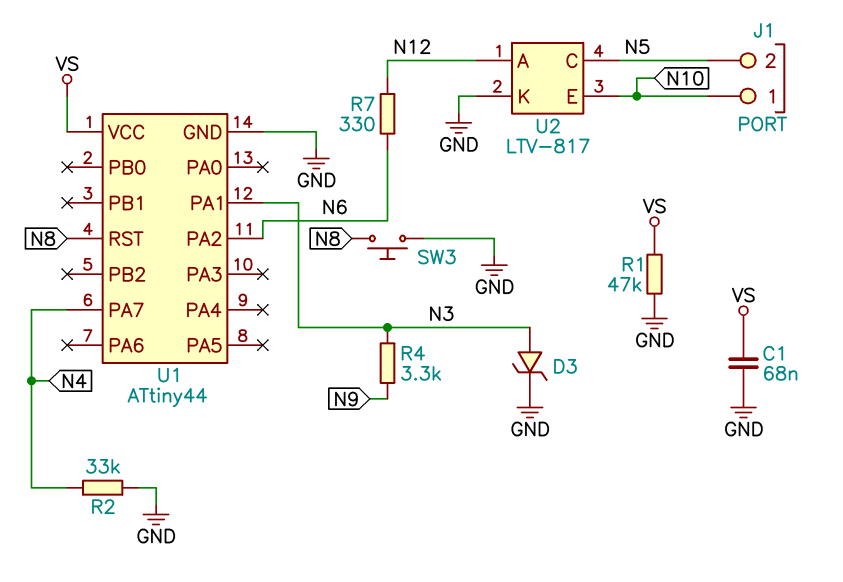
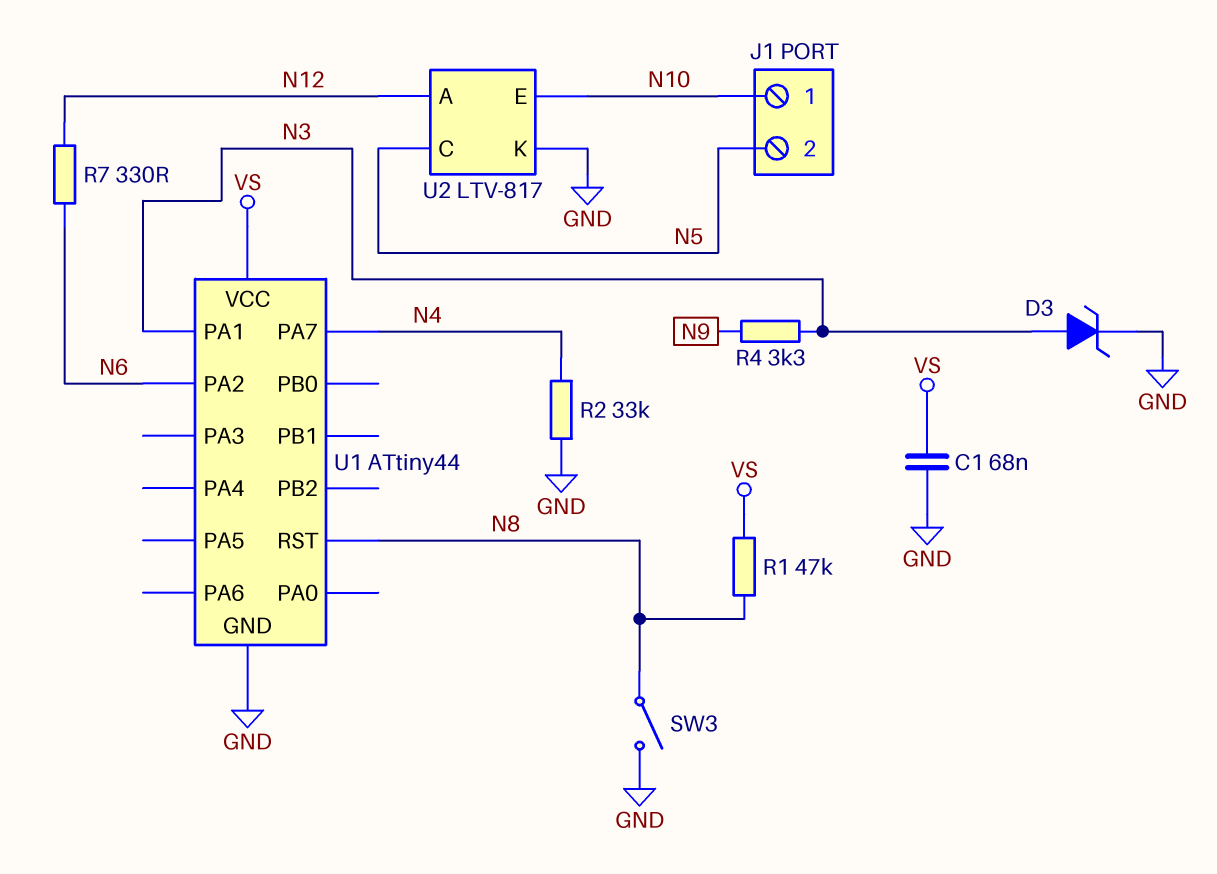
R1: 47k (GND, VS) -> 47k (N8, VS)
SW3: button (GND, N8) -> switch (GND, N8)

